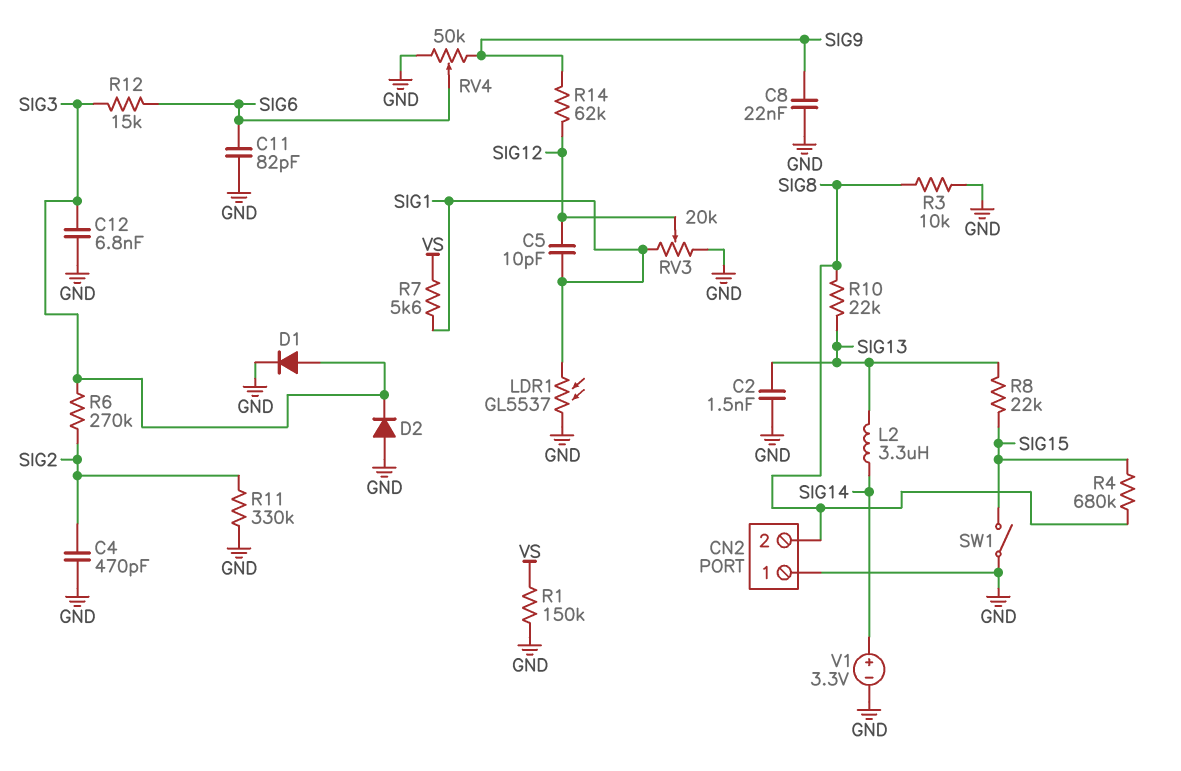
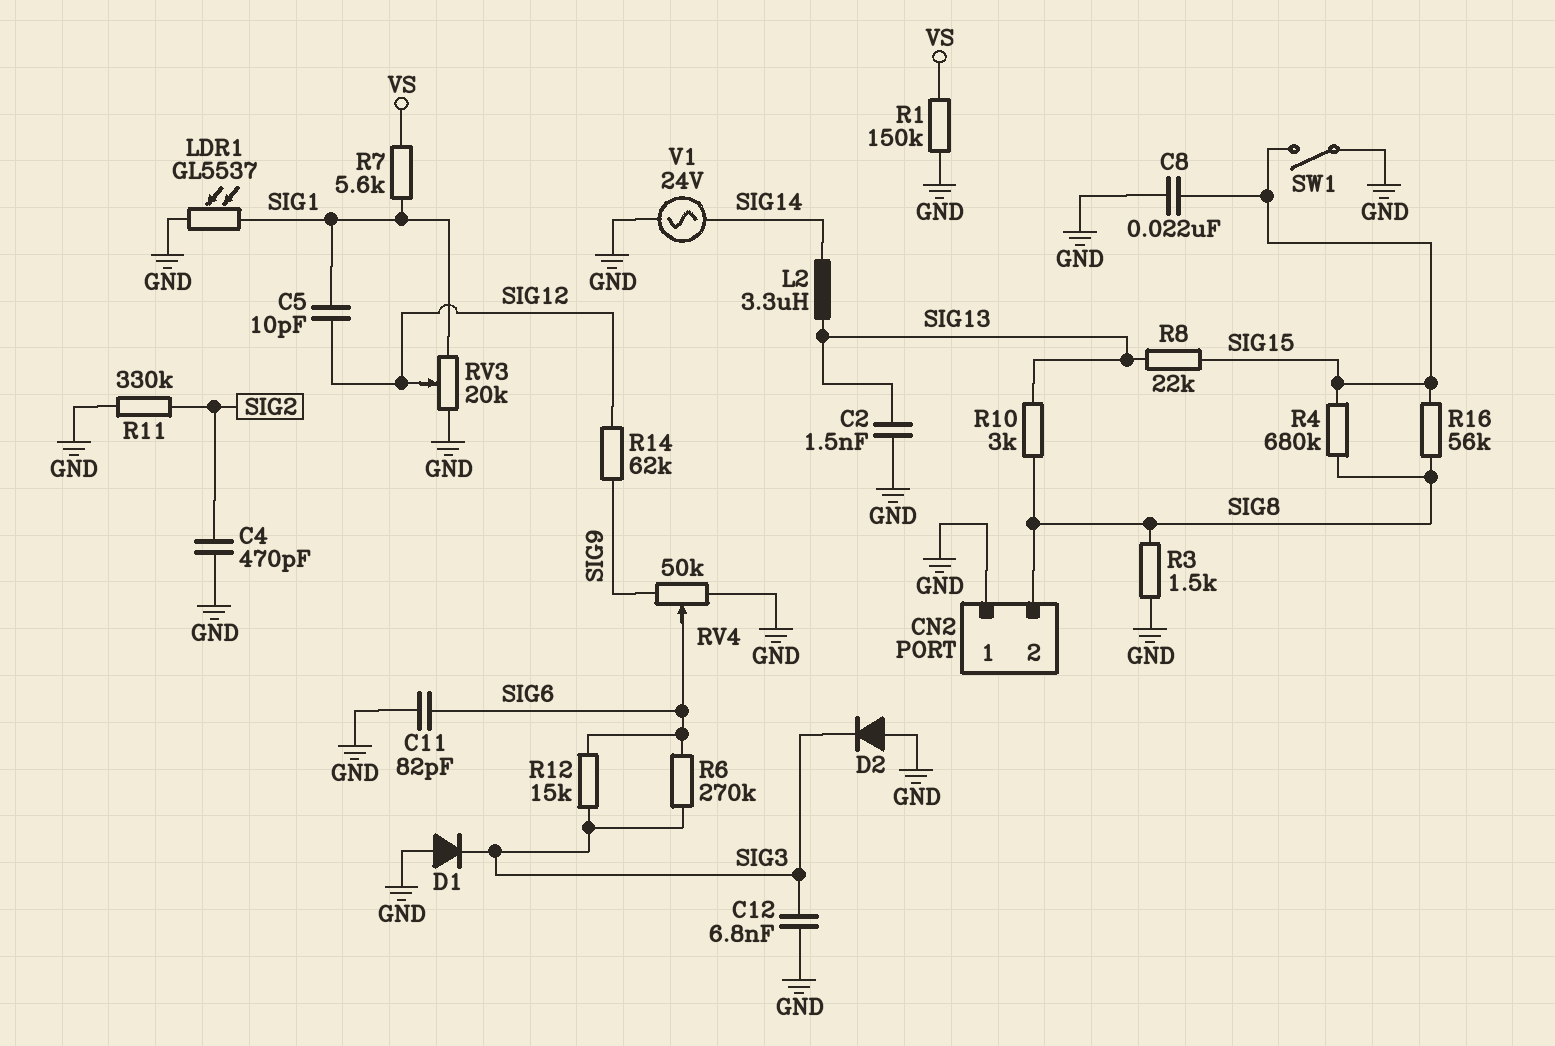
C8: 22nF (GND, SIG9) -> 22nF (GND, SIG15)
D1: diode (A SIG3, K GND) -> diode (A GND, K SIG3)
R3: 10k (GND, SIG8) -> 1.5k (GND, SIG8)
R6: 270k (SIG2, SIG3) -> 270k (SIG3, SIG6)
R10: 22k (SIG8, SIG13) -> 3k (SIG8, SIG13)
R16: none -> 56k (SIG8, SIG15)
V1: 3.3V (plus SIG14, minus GND) -> AC 24V (GND, SIG14)

